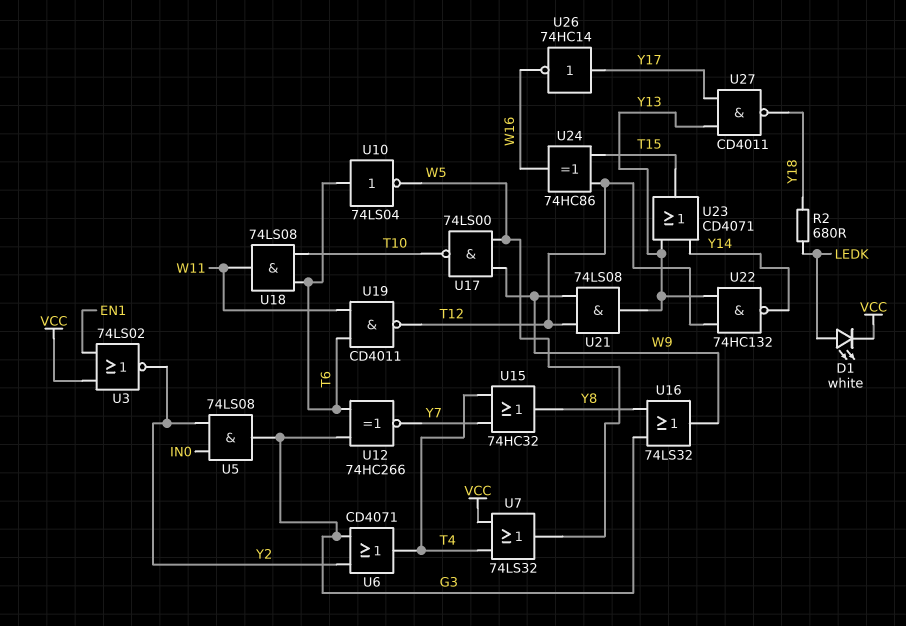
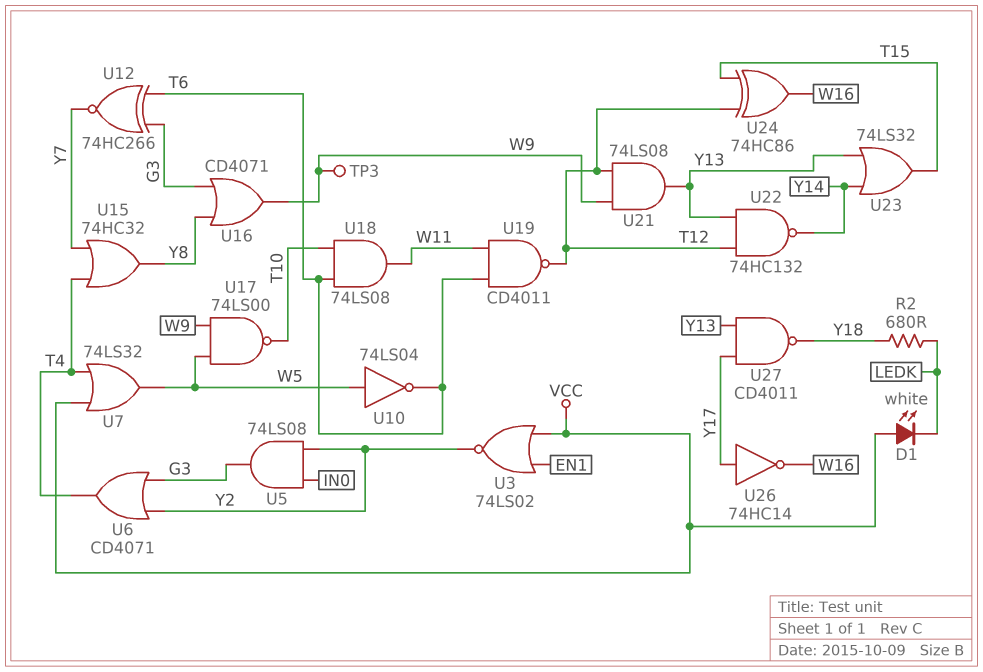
D1: LED white (A LEDK, K VCC) -> LED white (A VCC, K LEDK)
TP3: none -> test point (W9)
U10: NOT 74LS04 (in T6, out W5) -> NOT 74LS04 (in W5, out T6)
U16: OR 74LS32 (in G3, in Y8, out W9) -> OR CD4071 (in G3, in Y8, out W9)
U23: OR CD4071 (in Y13, in Y14, out T15) -> OR 74LS32 (in Y13, in Y14, out T15)

